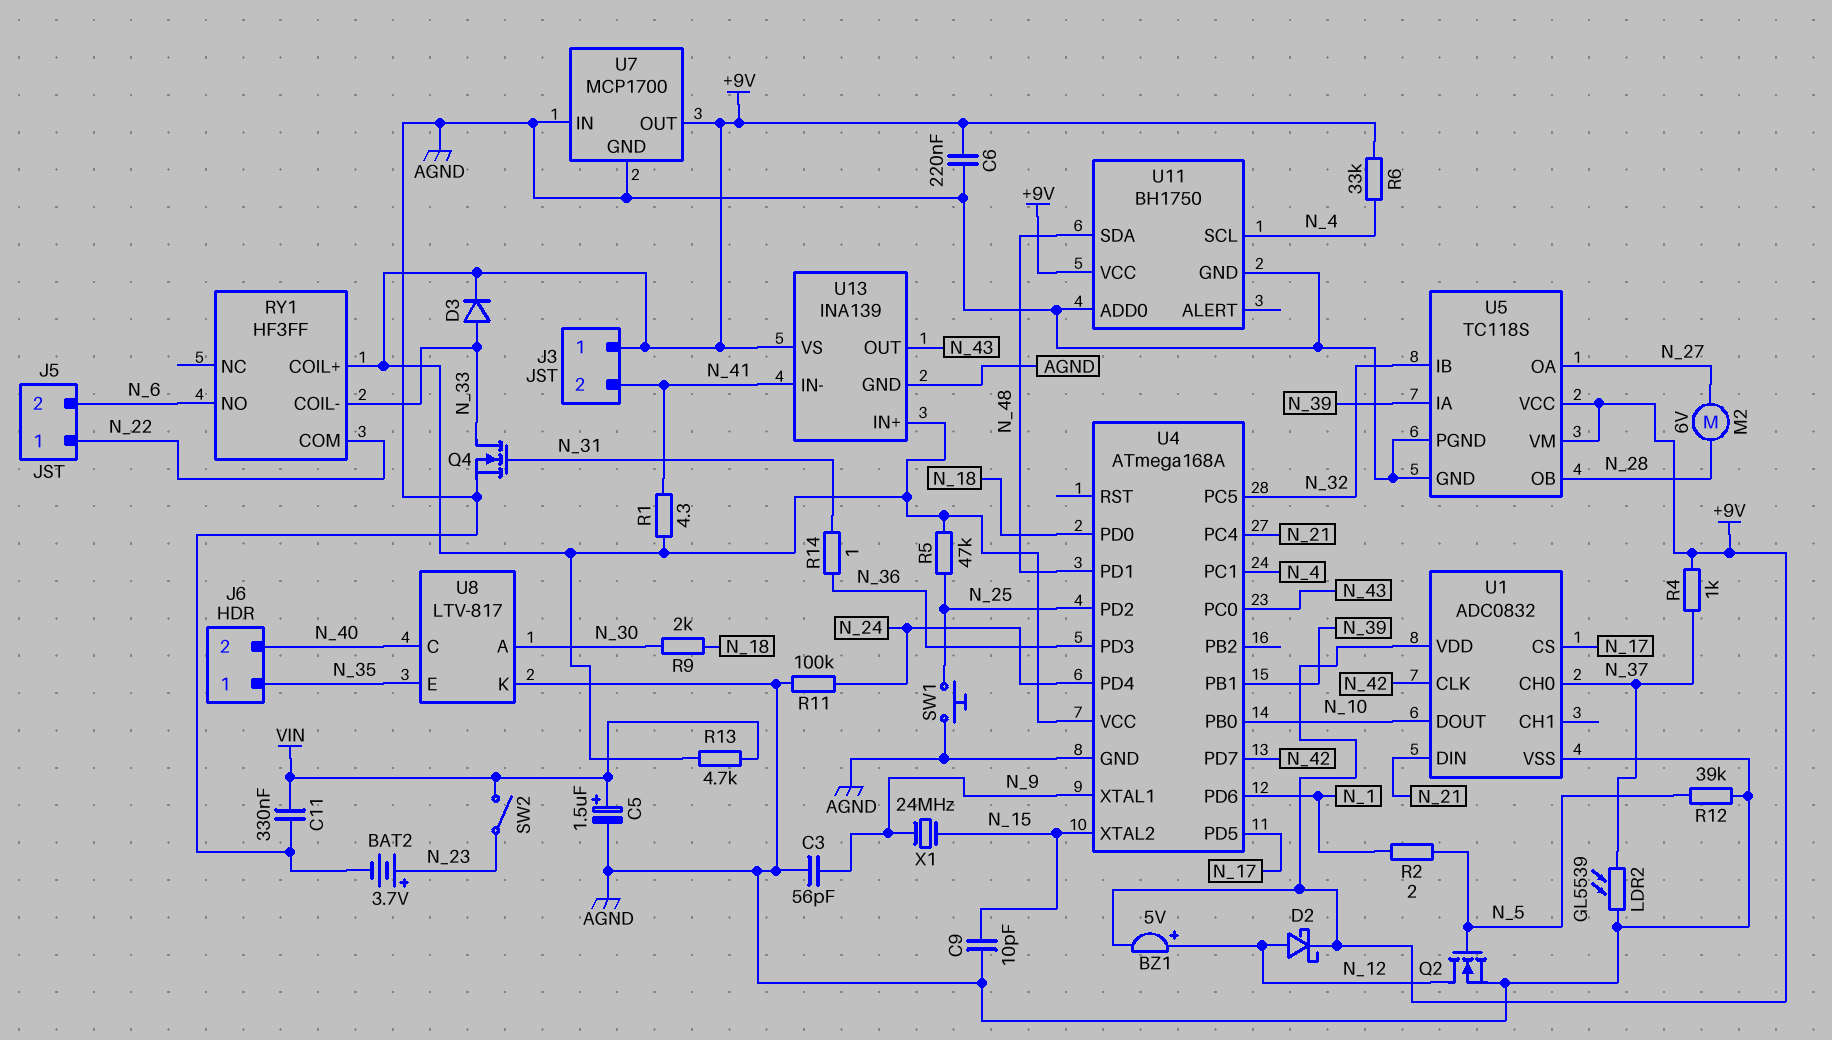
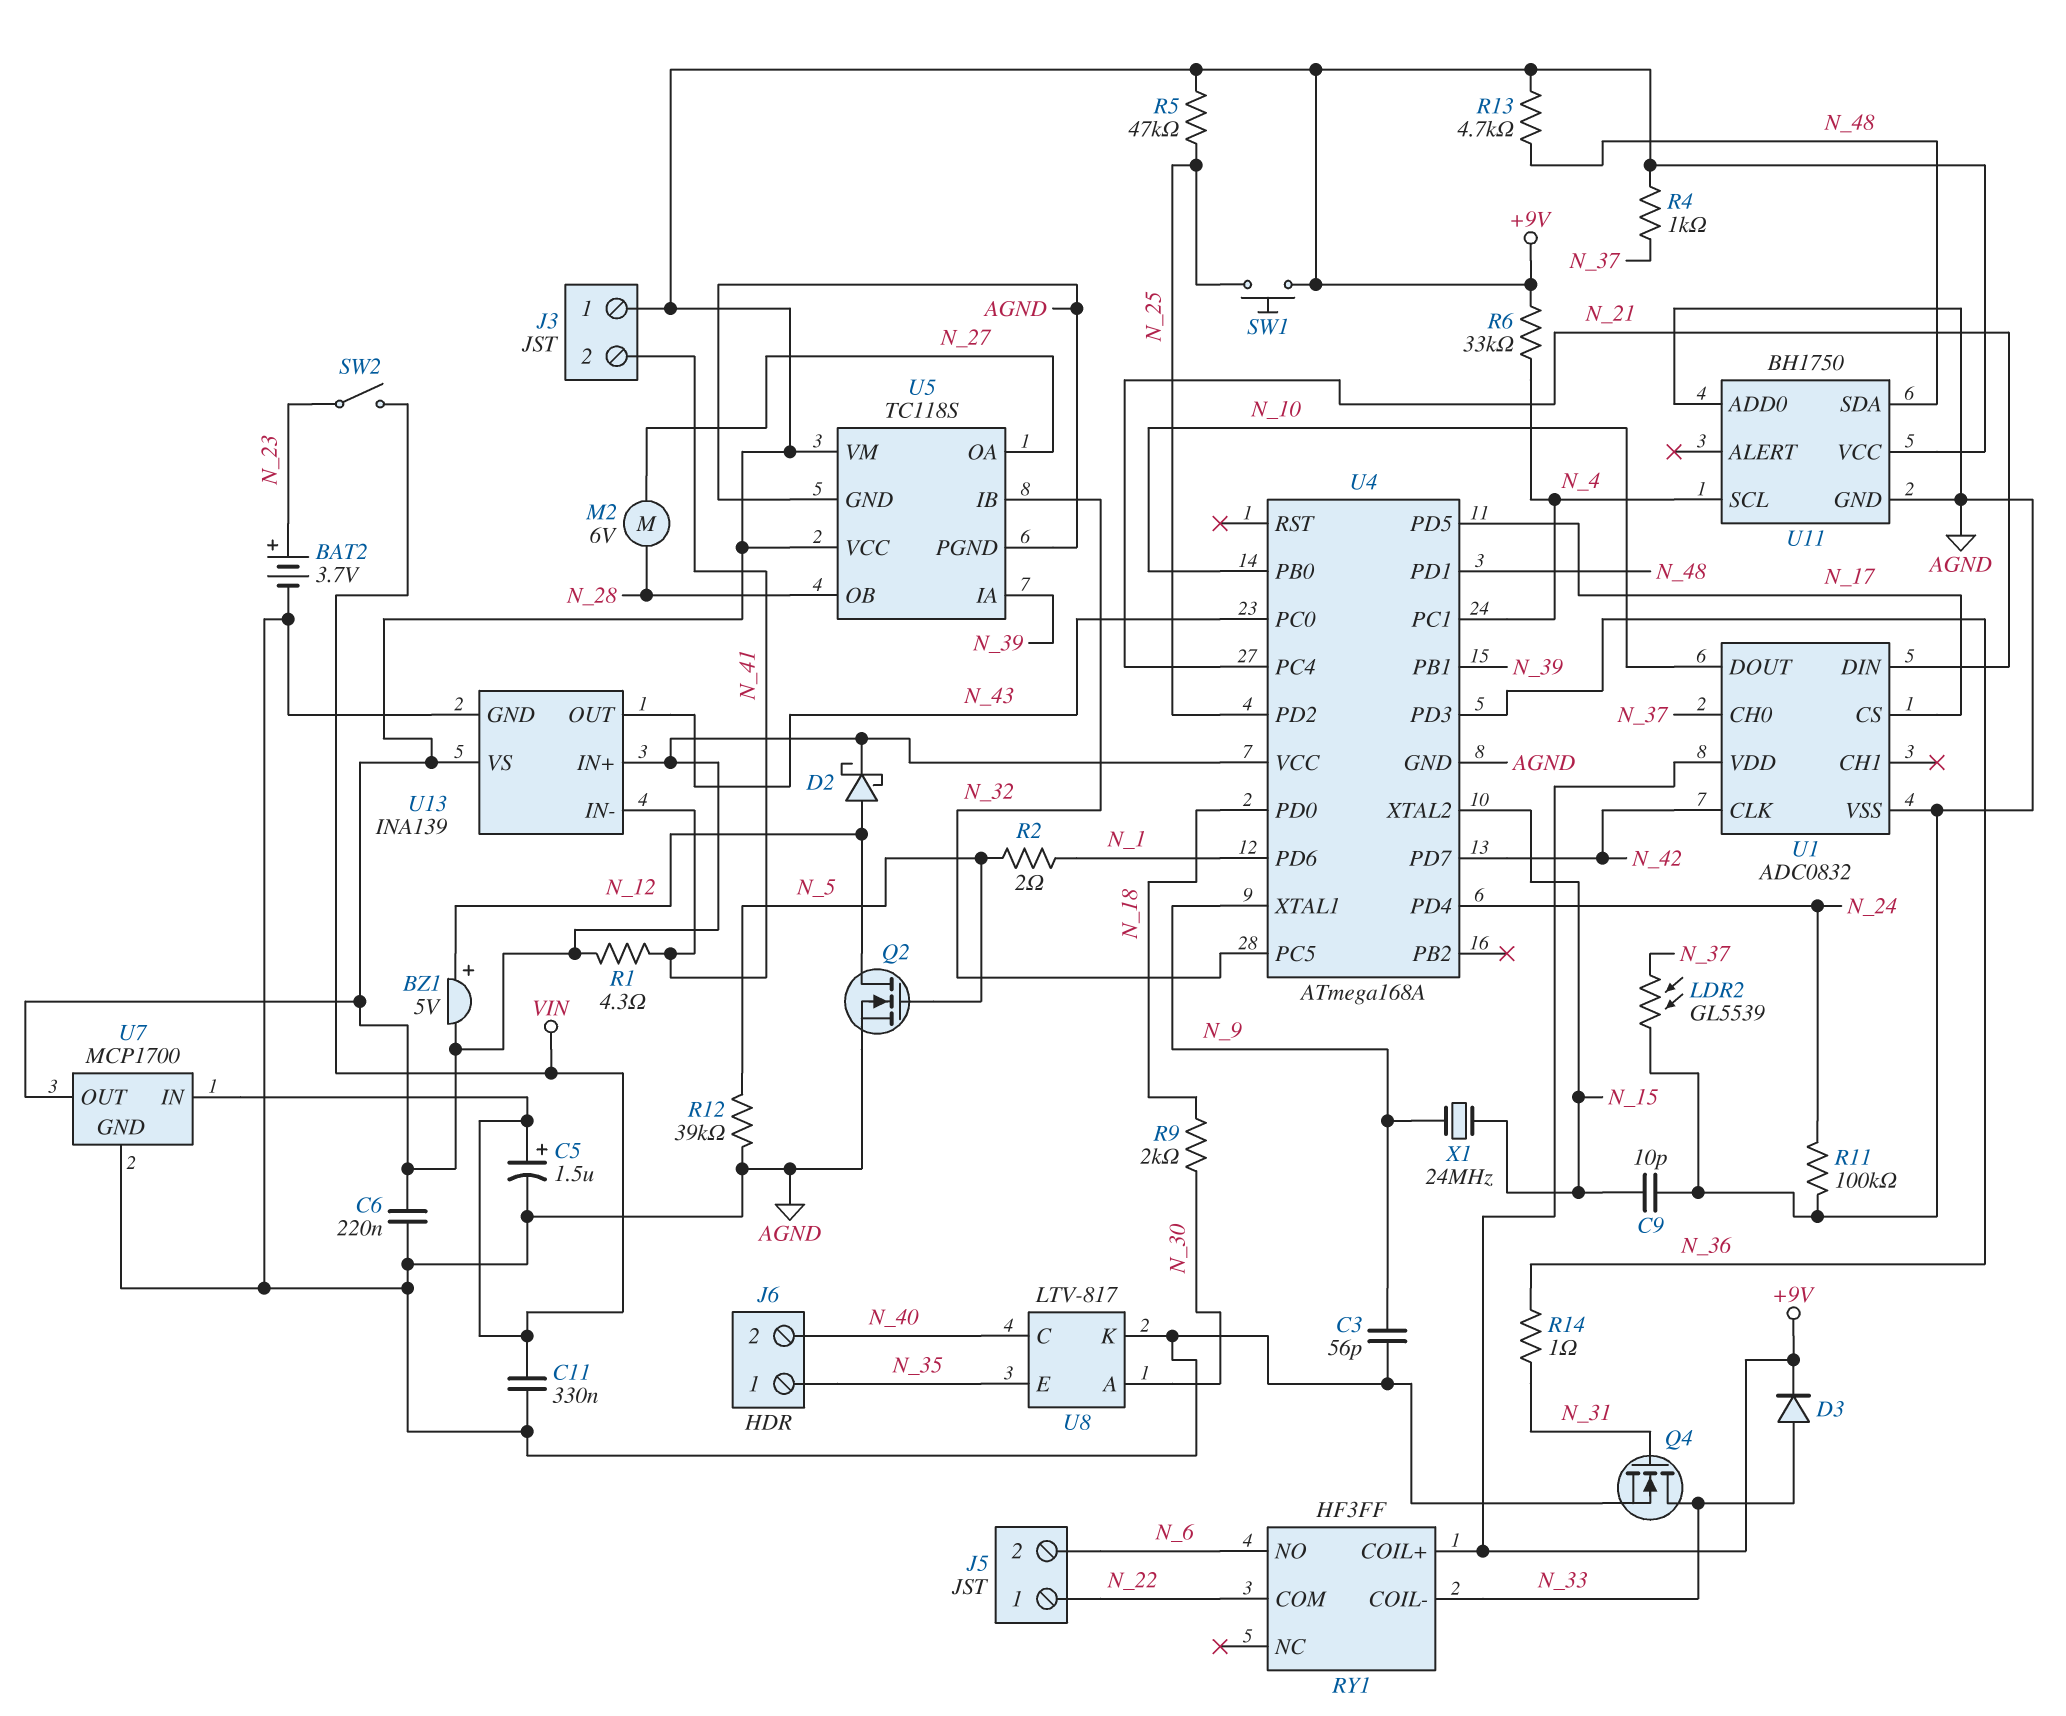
R13: 4.7k (+9V, VIN) -> 4.7k (+9V, N_48)
SW1: button (AGND, N_25) -> button (+9V, N_25)
U7 pin IN: AGND -> VIN

